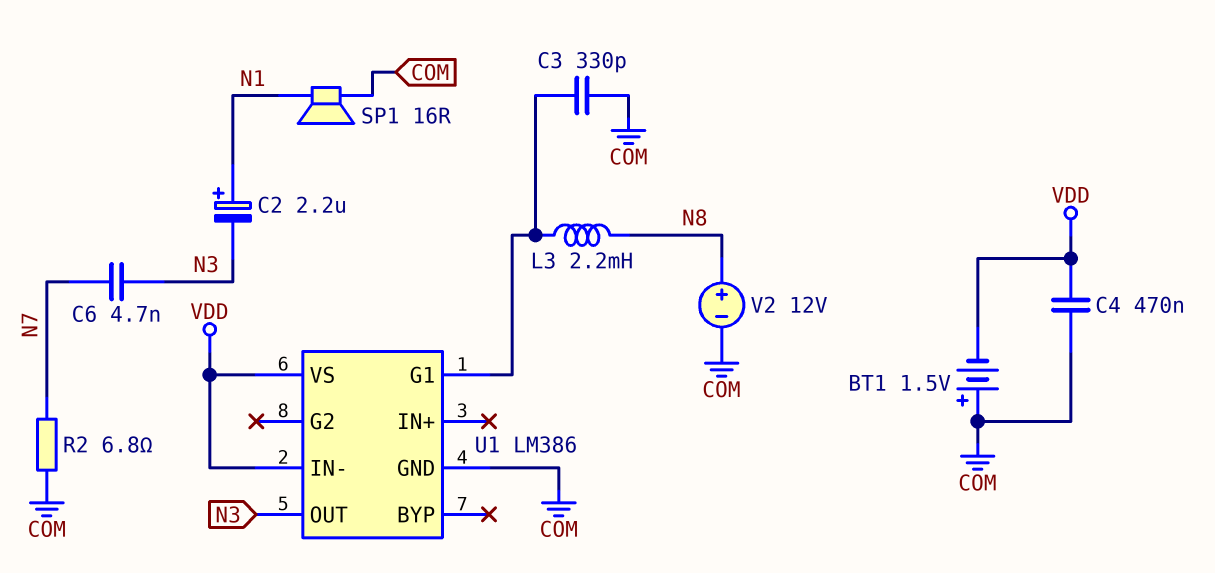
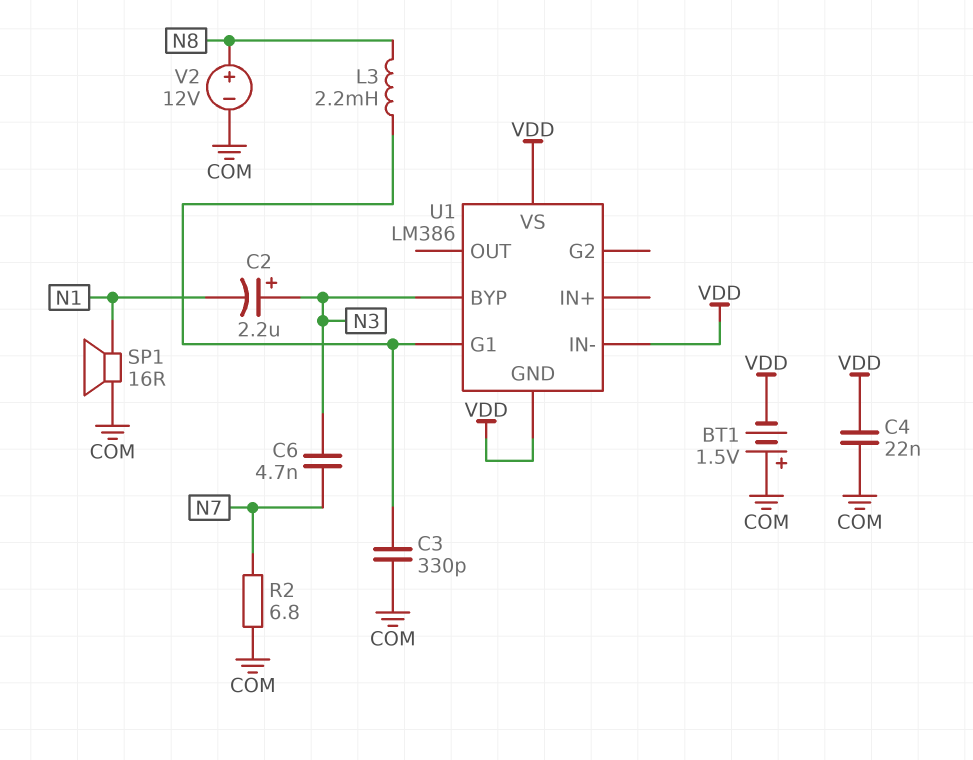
C2: 2.2uF (plus N1, minus N3) -> 2.2uF (plus N3, minus N1)
C4: 470nF (COM, VDD) -> 22nF (COM, VDD)
U1 pin BYP: none -> N3
U1 pin GND: COM -> VDD
U1 pin OUT: N3 -> none

